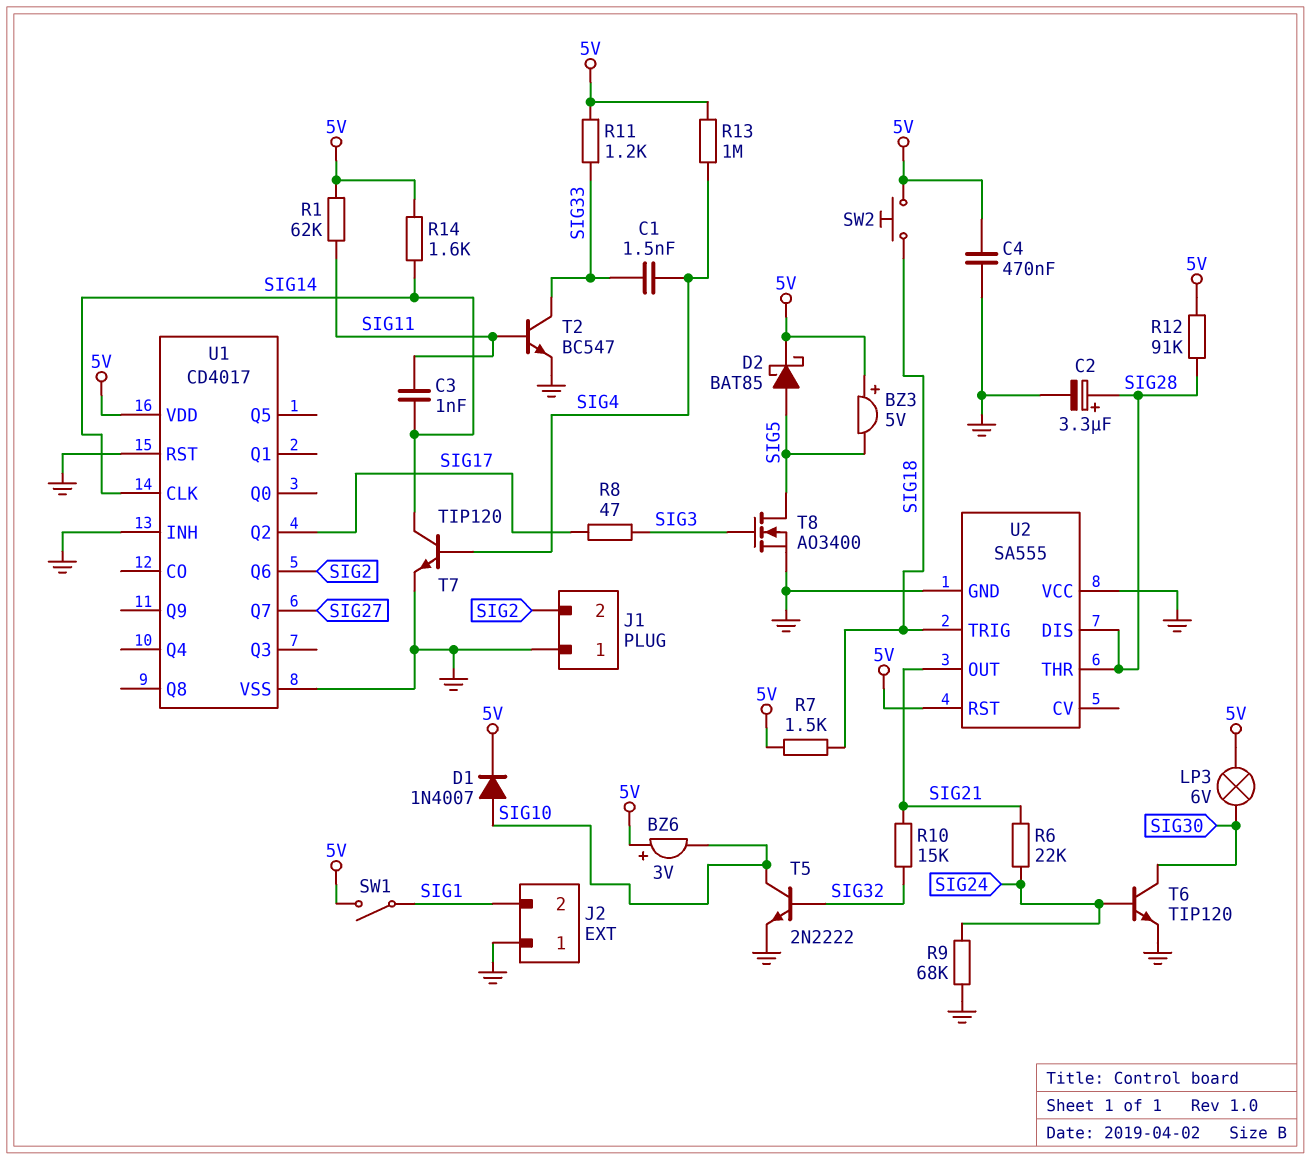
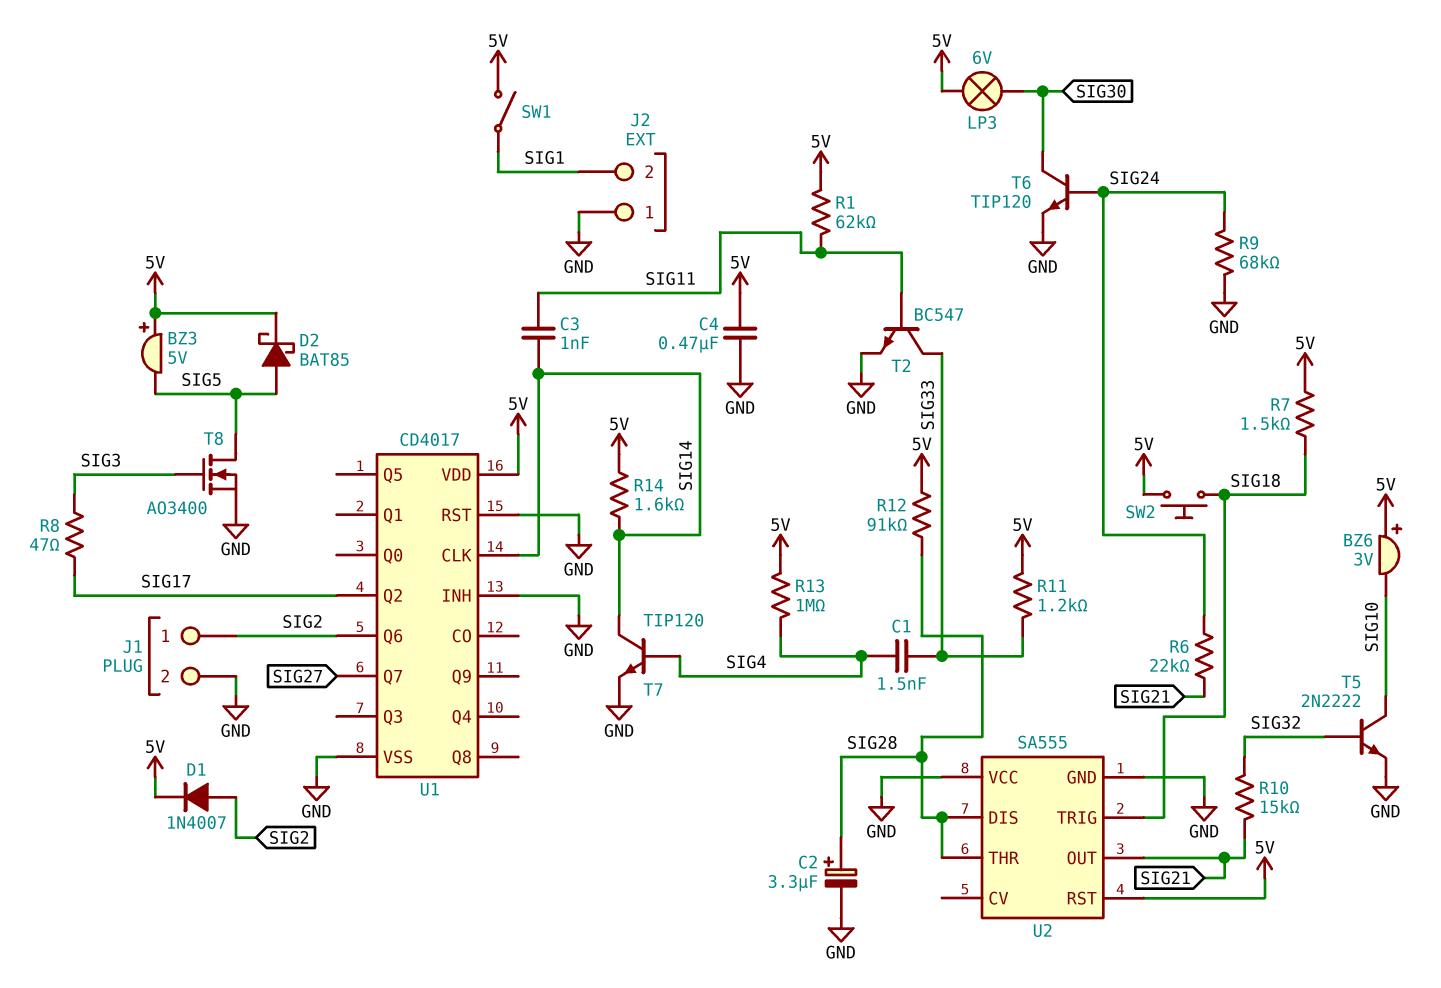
D1: diode 1N4007 (A SIG10, K 5V) -> diode 1N4007 (A SIG2, K 5V)
J1 pin 1: GND -> SIG2
J1 pin 2: SIG2 -> GND

